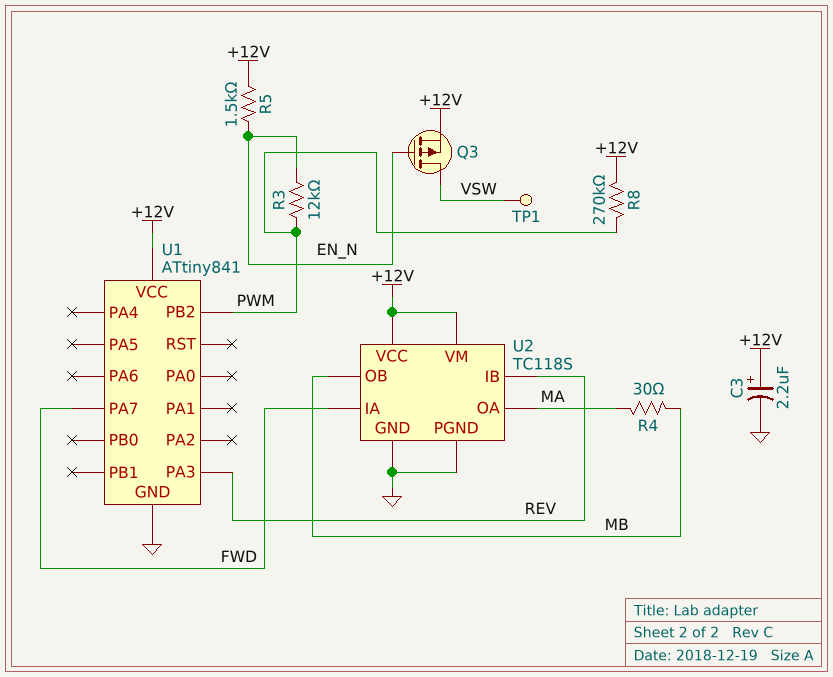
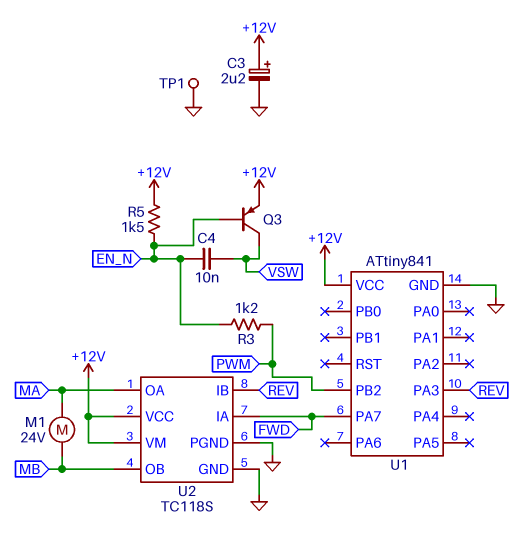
C4: none -> 10nF (EN_N, VSW)
M1: none -> motor 24V (MA, MB)
Q3: PMOS (G EN_N, D VSW, S +12V) -> PNP (B EN_N, C VSW, E +12V)
R3: 12k (EN_N, PWM) -> 1.2k (EN_N, PWM)
R4: 30 (MA, MB) -> none
R8: 270k (+12V, PWM) -> none
TP1: test point (VSW) -> test point (GND)

